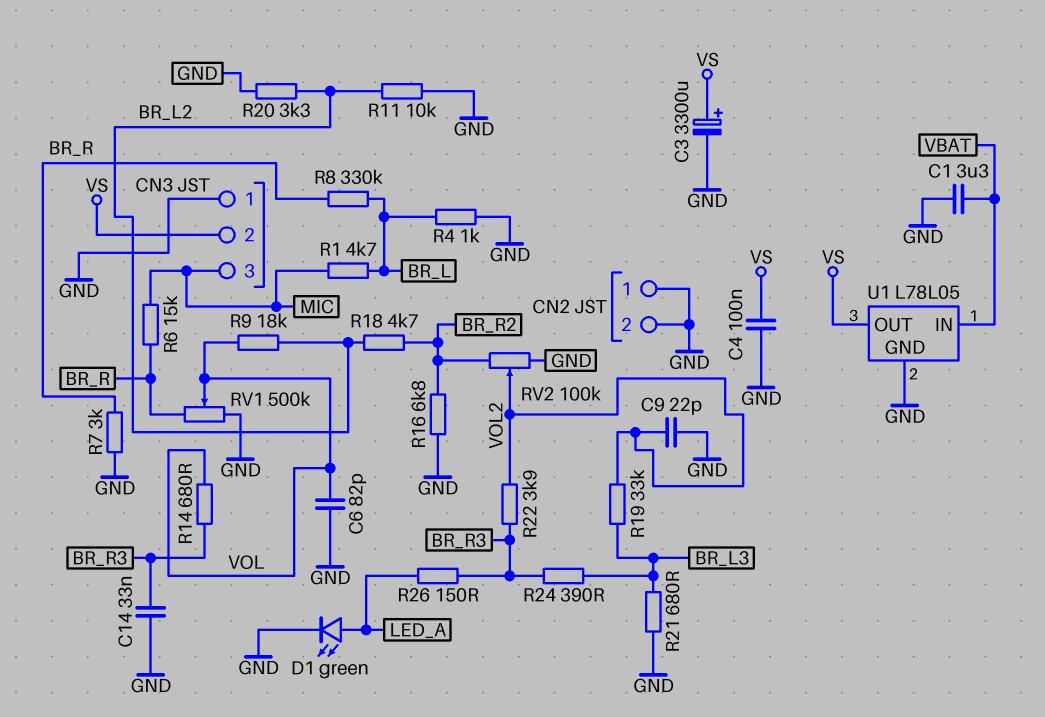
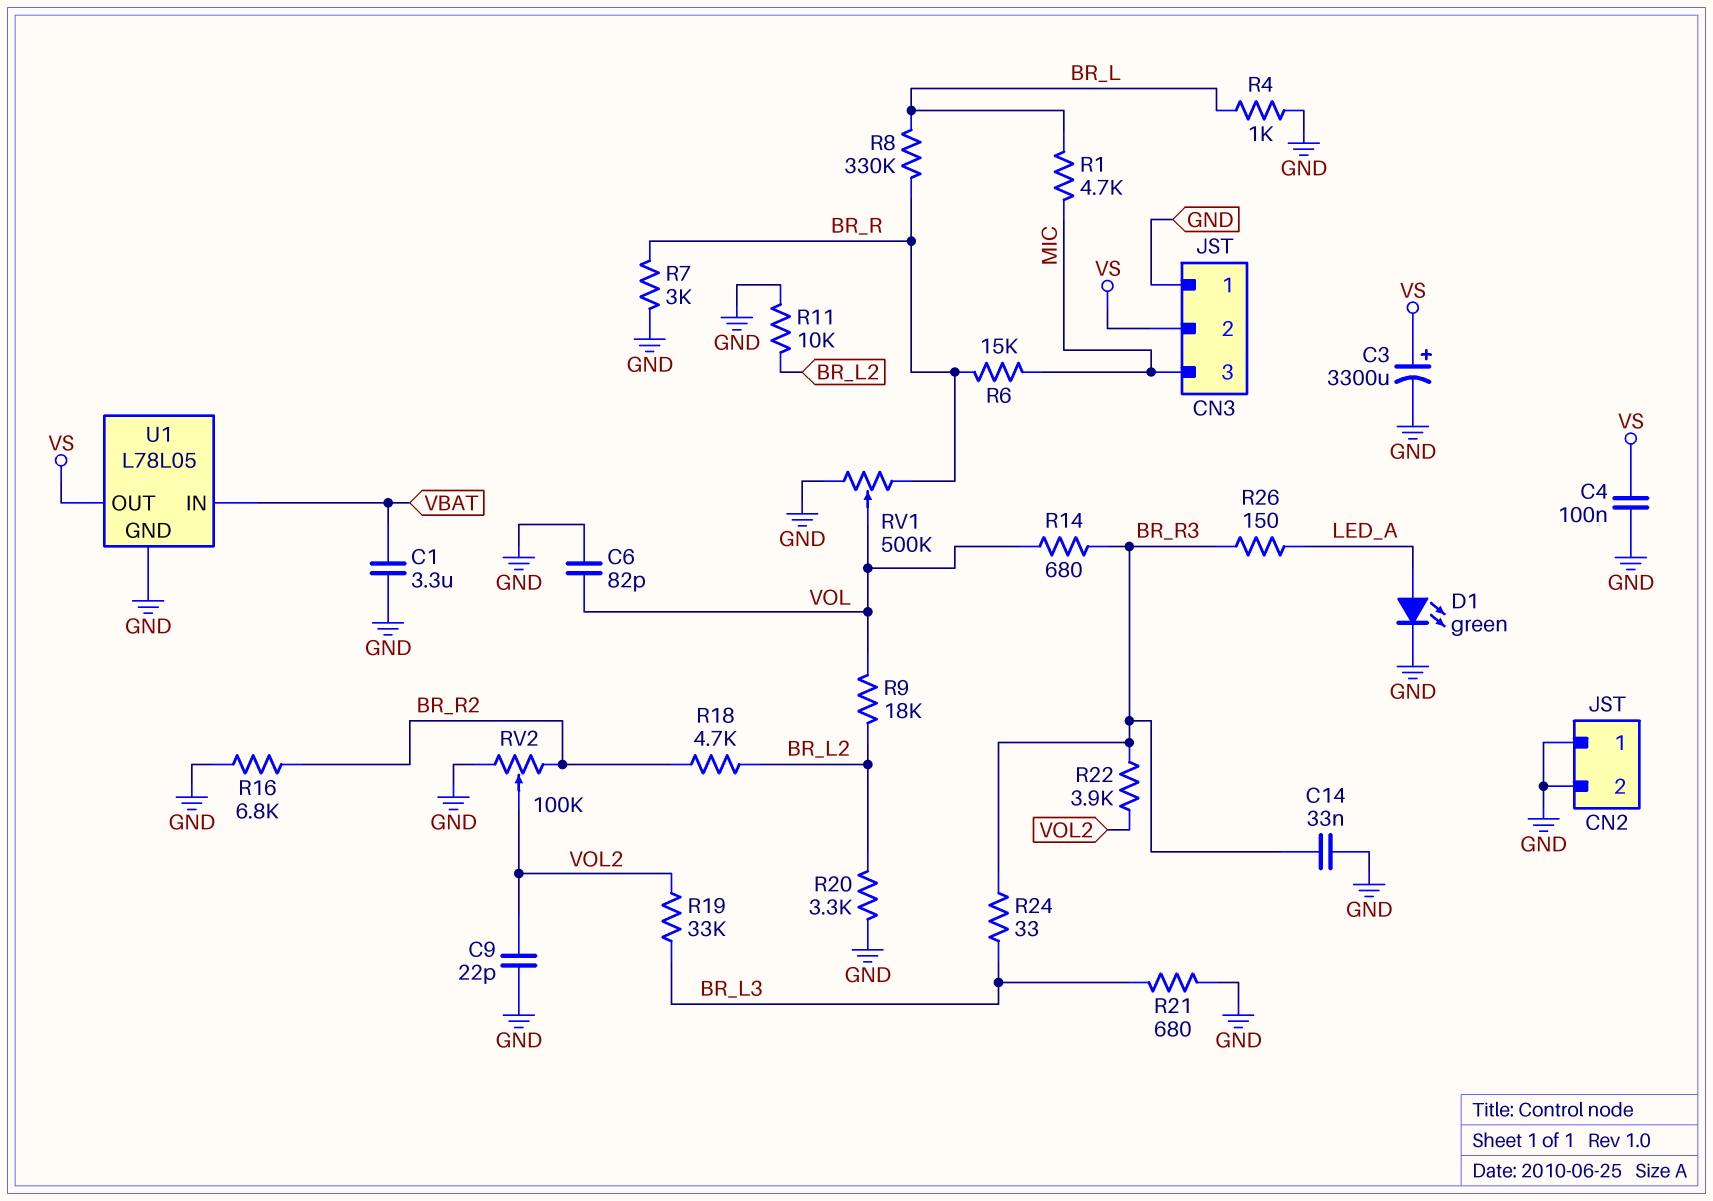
R24: 390 (BR_L3, BR_R3) -> 33 (BR_L3, BR_R3)

